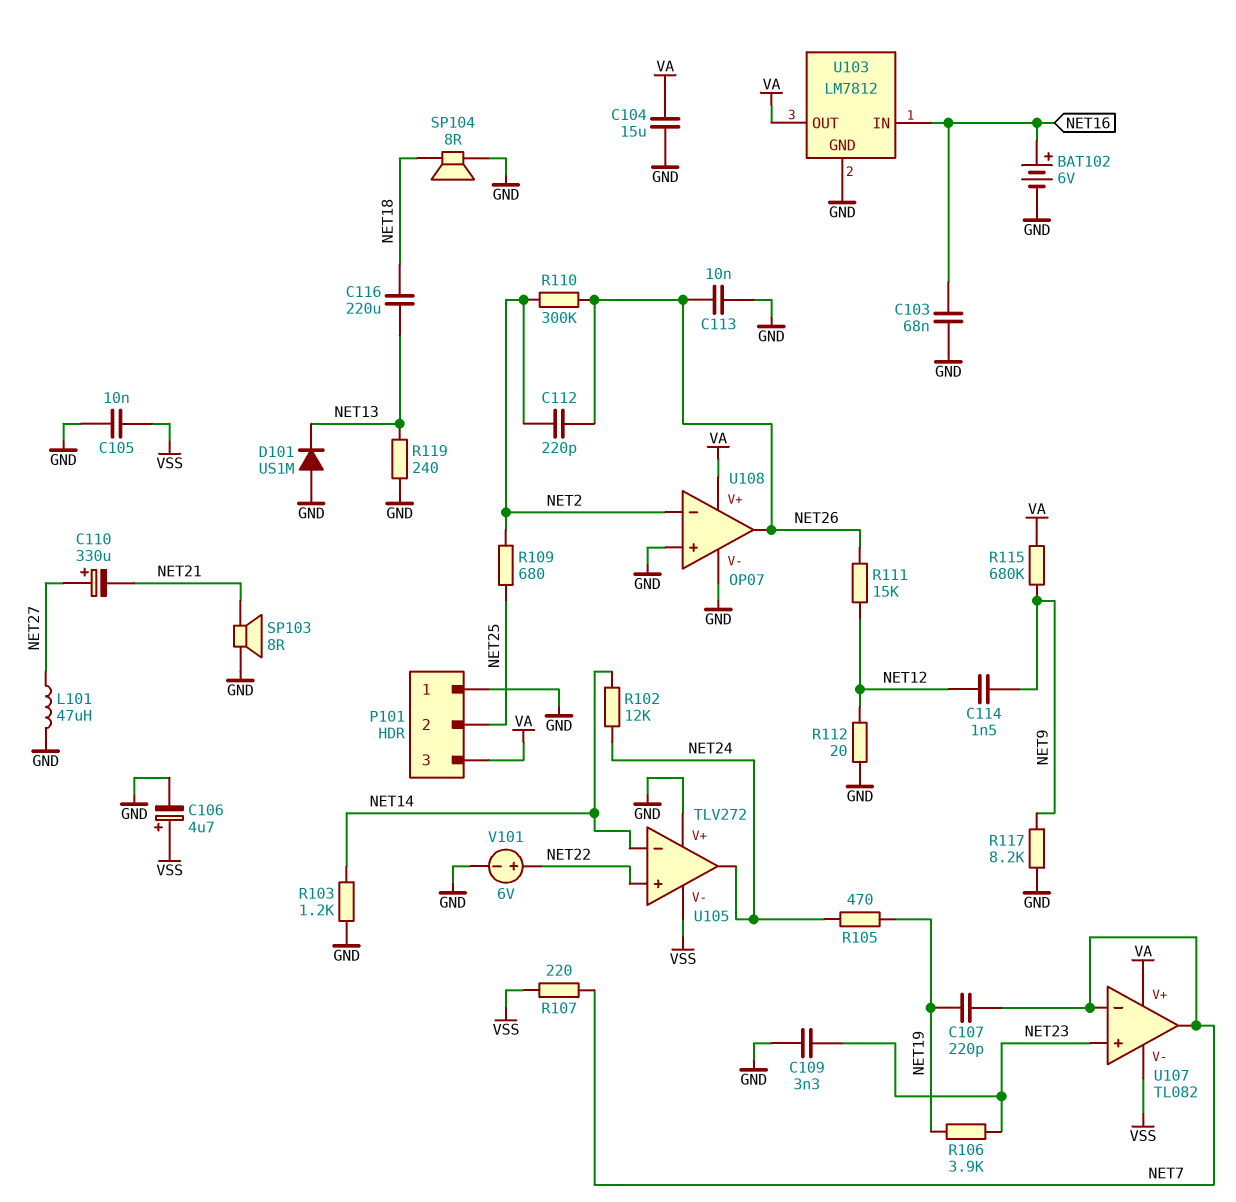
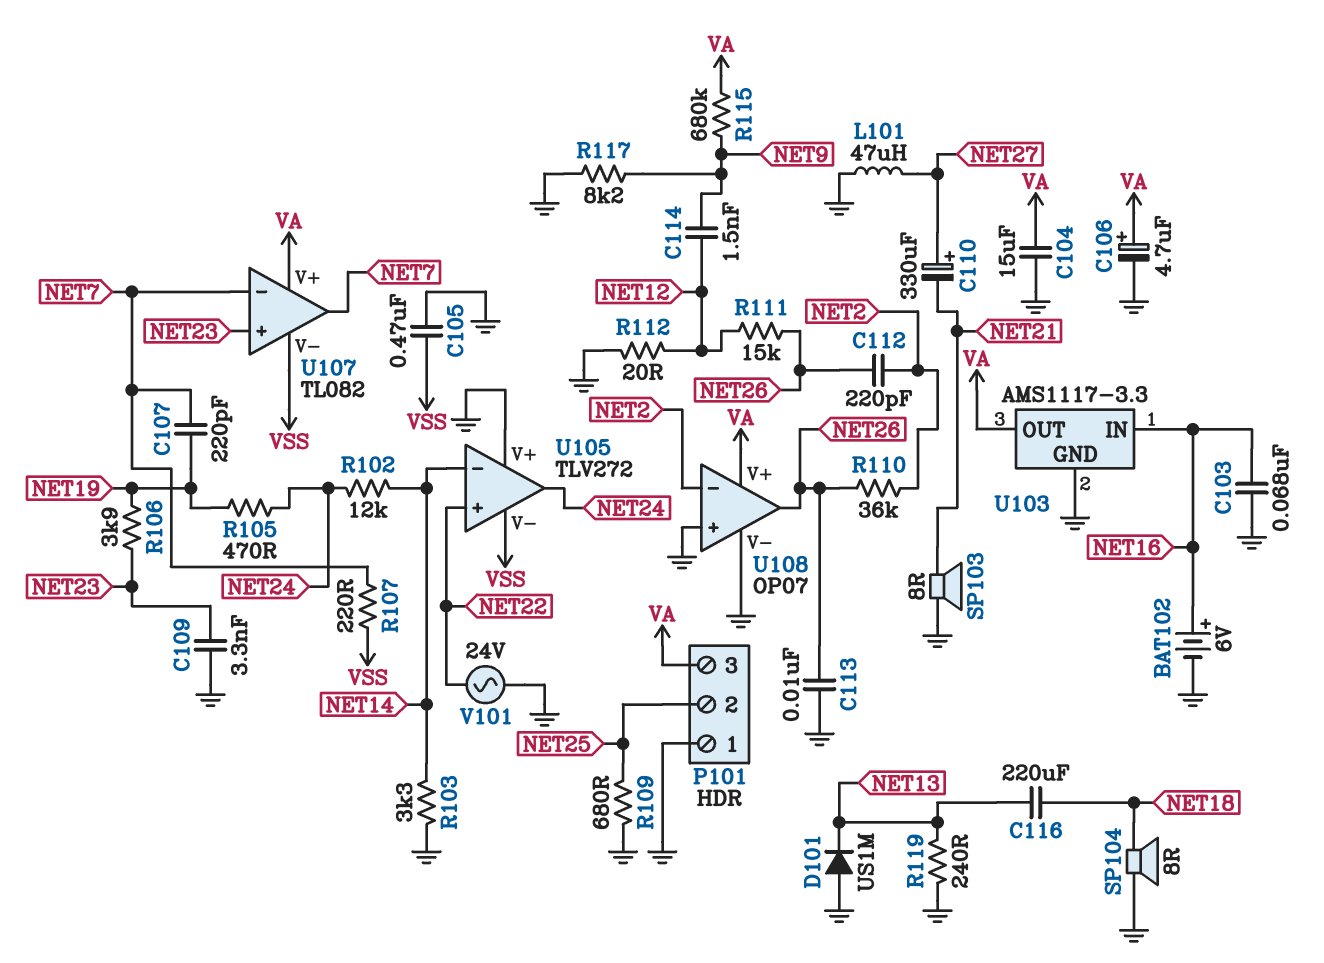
C105: 10nF (GND, VSS) -> 470nF (GND, VSS)
C106: 4.7uF (plus VSS, minus GND) -> 4.7uF (plus VA, minus GND)
R103: 1.2k (GND, NET14) -> 3.3k (GND, NET14)
R109: 680 (NET2, NET25) -> 680 (GND, NET25)
R110: 300k (NET2, NET26) -> 36k (NET2, NET26)
U103: LM7812 -> AMS1117-3.3
V101: 6V (plus NET22, minus GND) -> AC 24V (GND, NET22)

